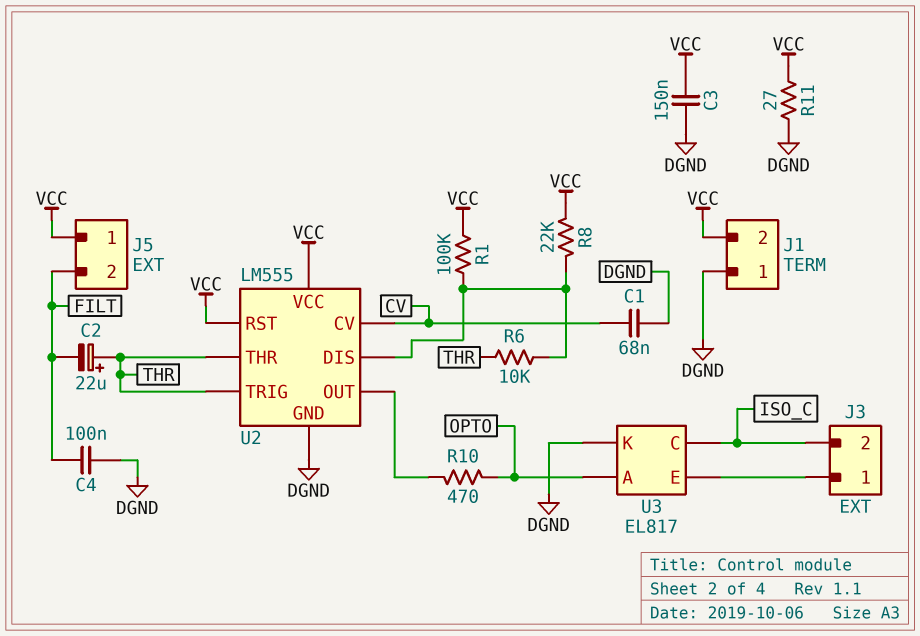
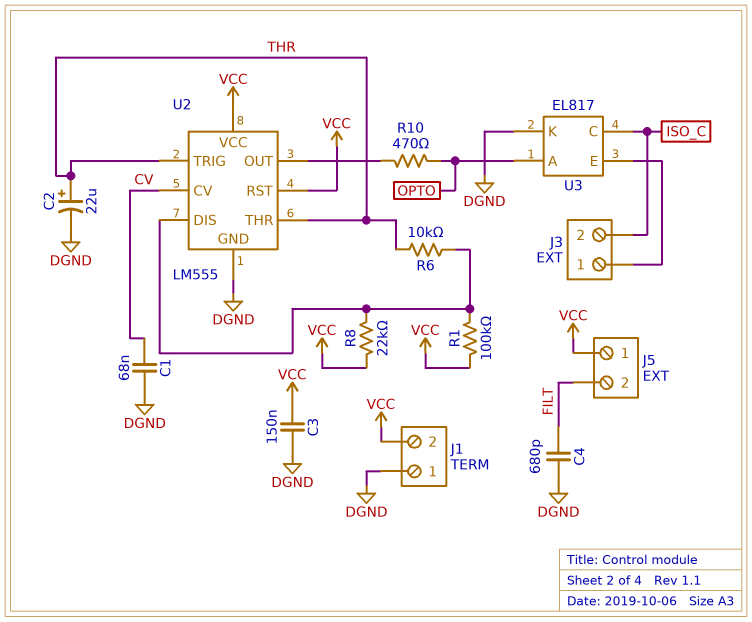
C2: 22uF (plus THR, minus FILT) -> 22uF (plus THR, minus DGND)
C4: 100nF (DGND, FILT) -> 680pF (DGND, FILT)
R11: 27 (DGND, VCC) -> none

